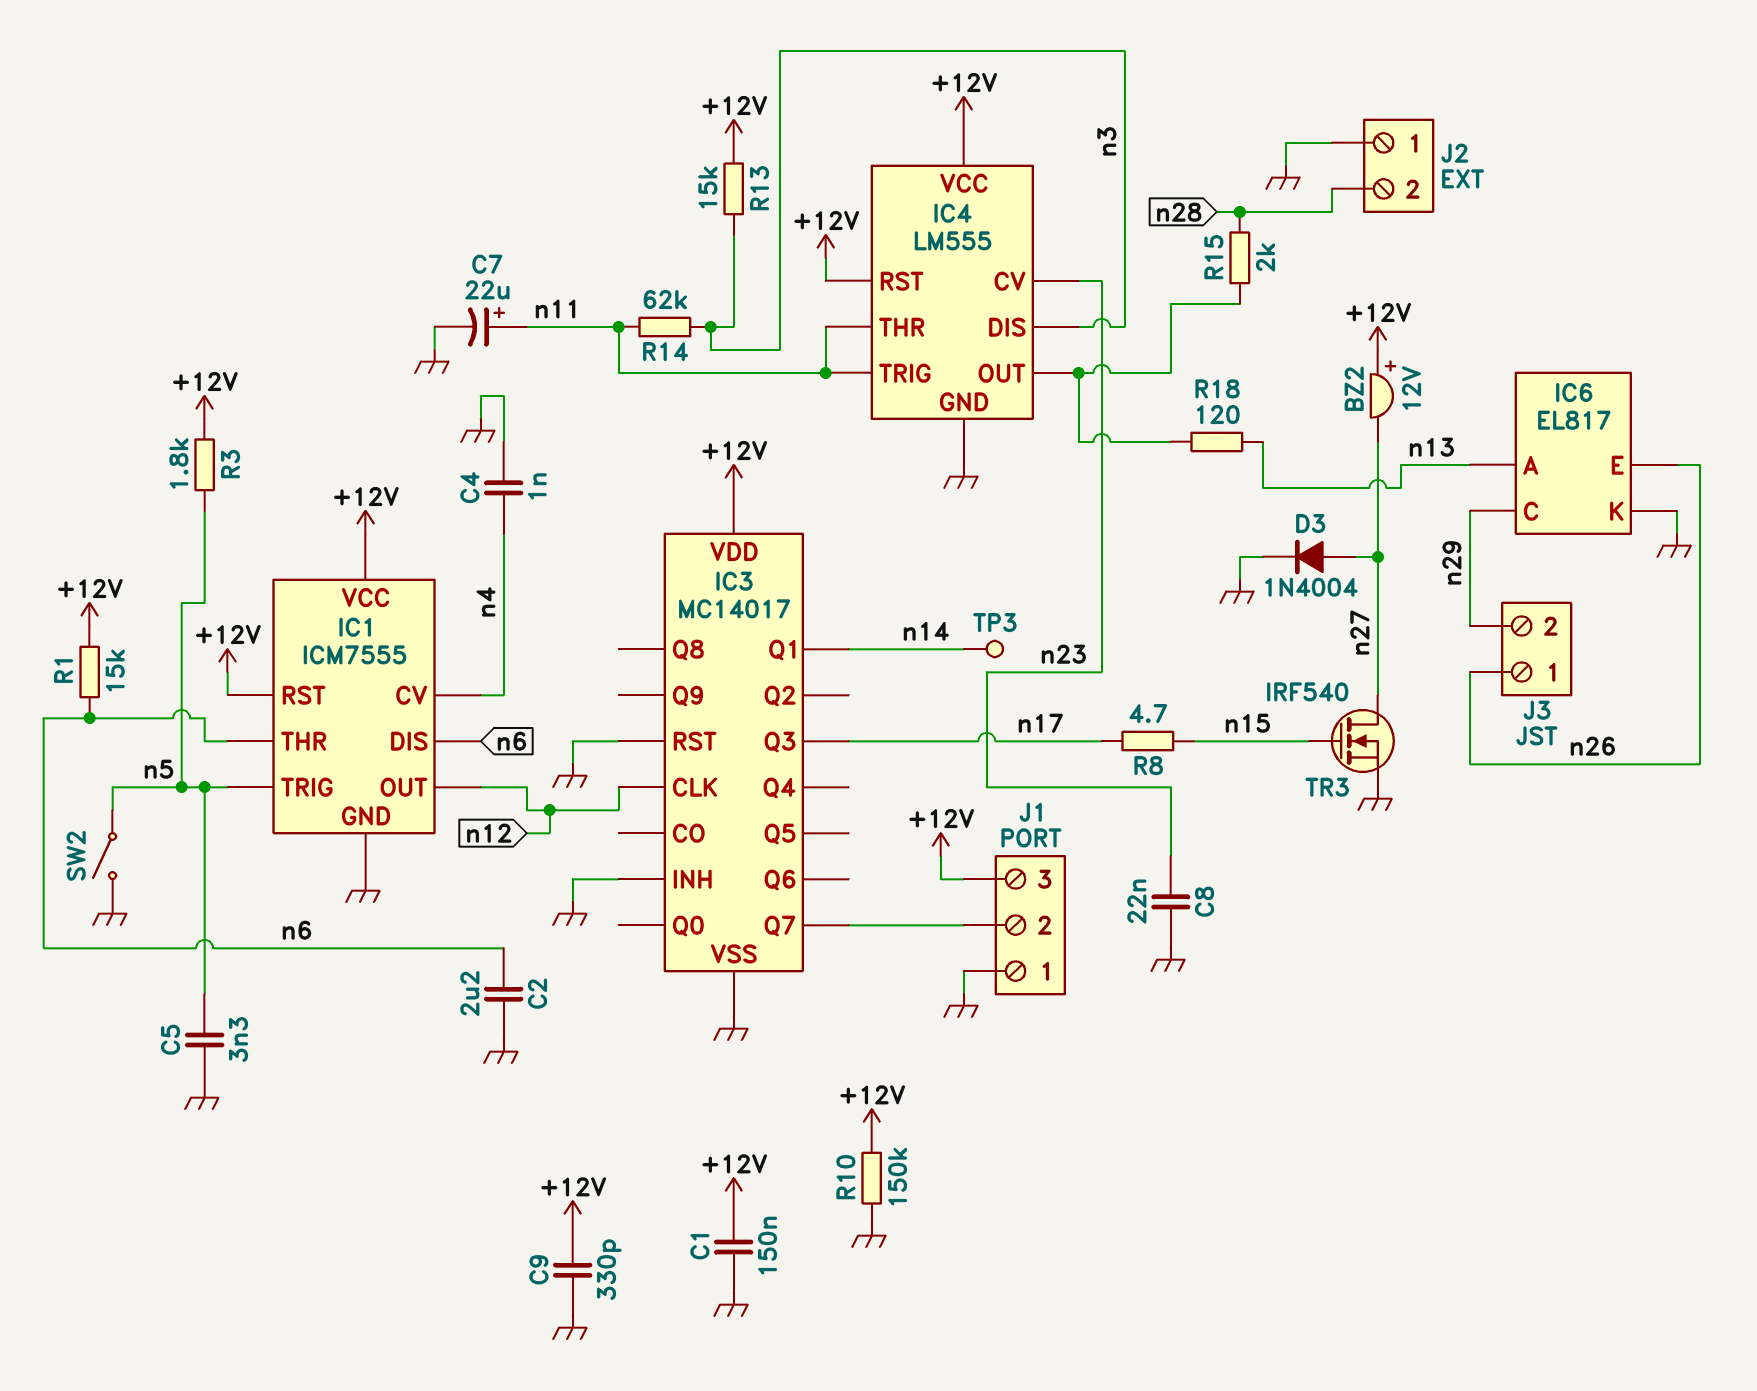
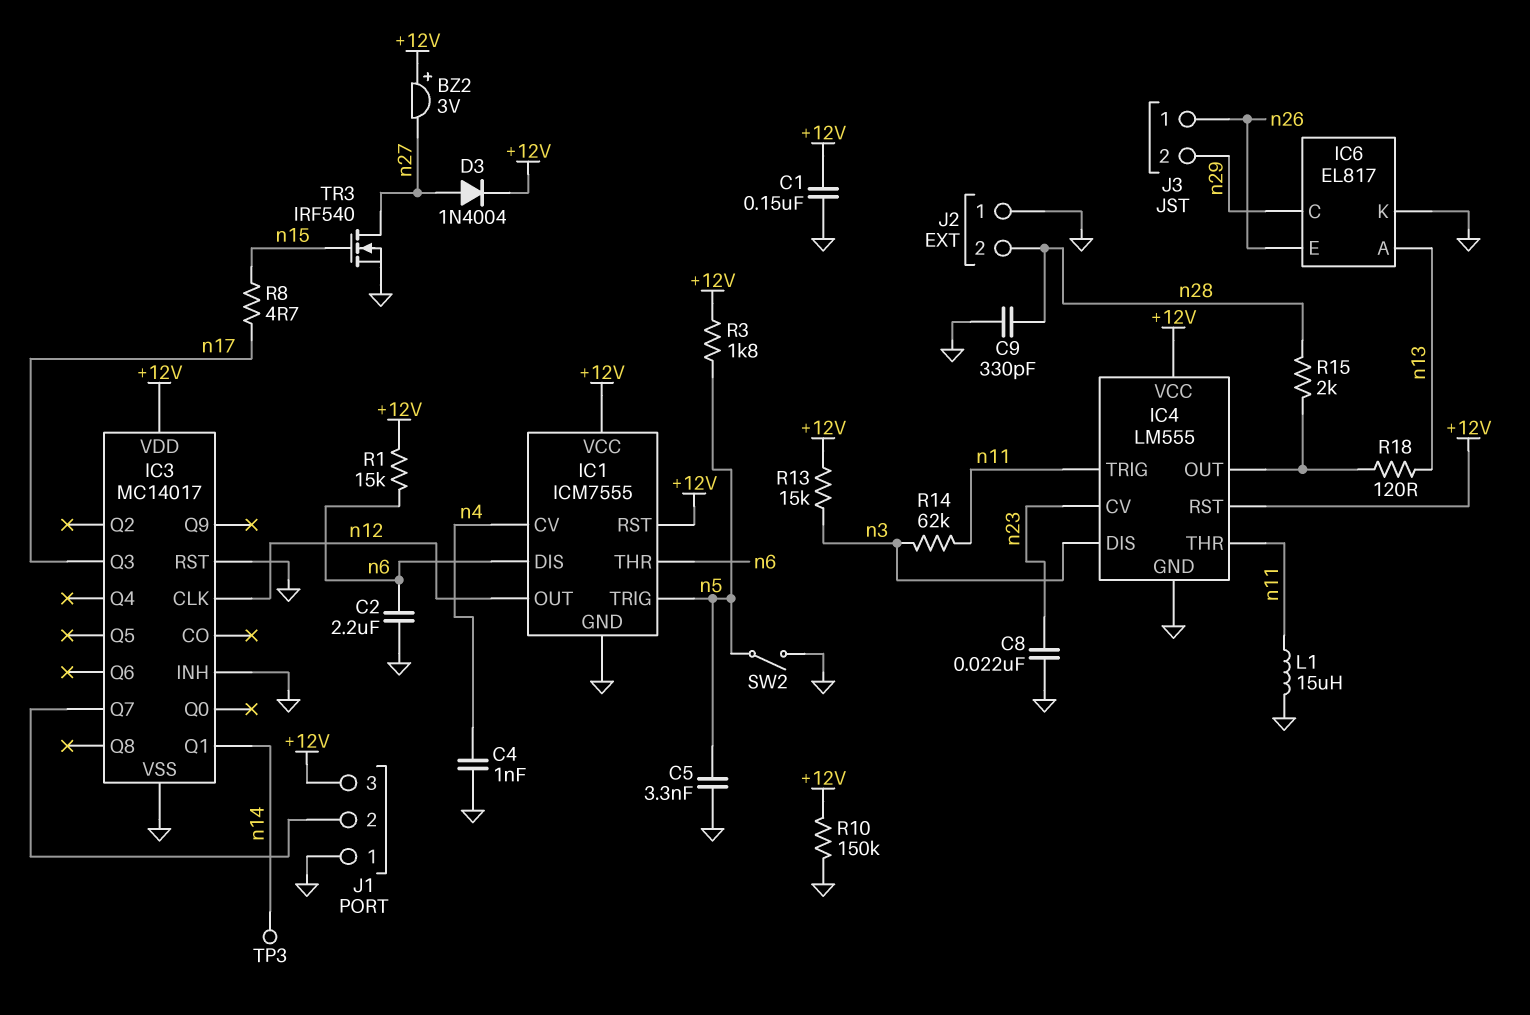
BZ2: buzzer 12V (plus +12V, minus n27) -> buzzer 3V (plus +12V, minus n27)
C7: 22uF (plus n11, minus GND) -> none
C9: 330pF (+12V, GND) -> 330pF (GND, n28)
D3: diode 1N4004 (A n27, K GND) -> diode 1N4004 (A n27, K +12V)
L1: none -> 15uH (GND, n11)

